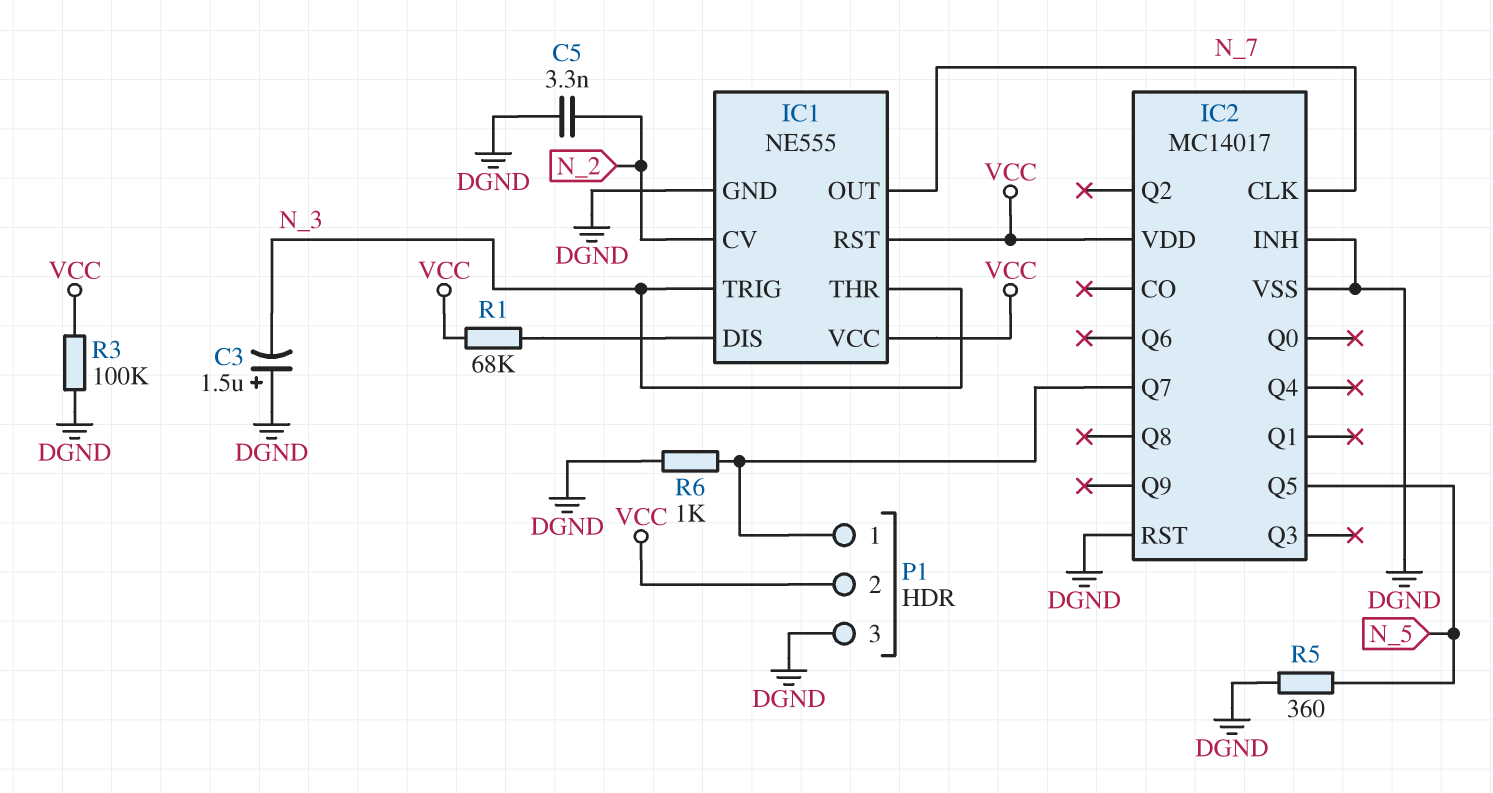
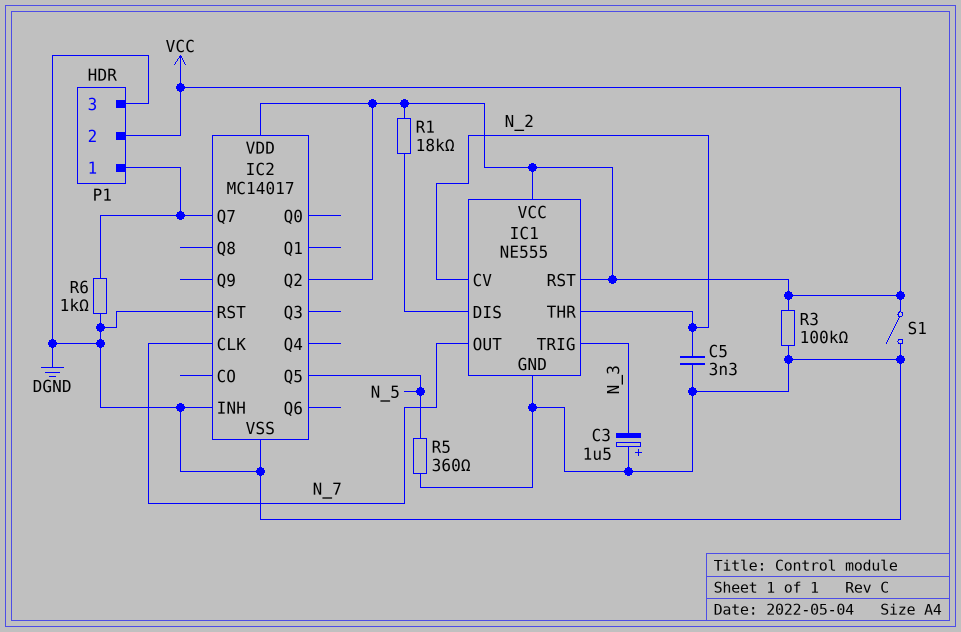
IC1 pin THR: N_3 -> N_2
IC2 pin Q2: none -> VCC
R1: 68k (IC1/DIS, VCC) -> 18k (IC1/DIS, VCC)
S1: none -> switch (DGND, VCC)

